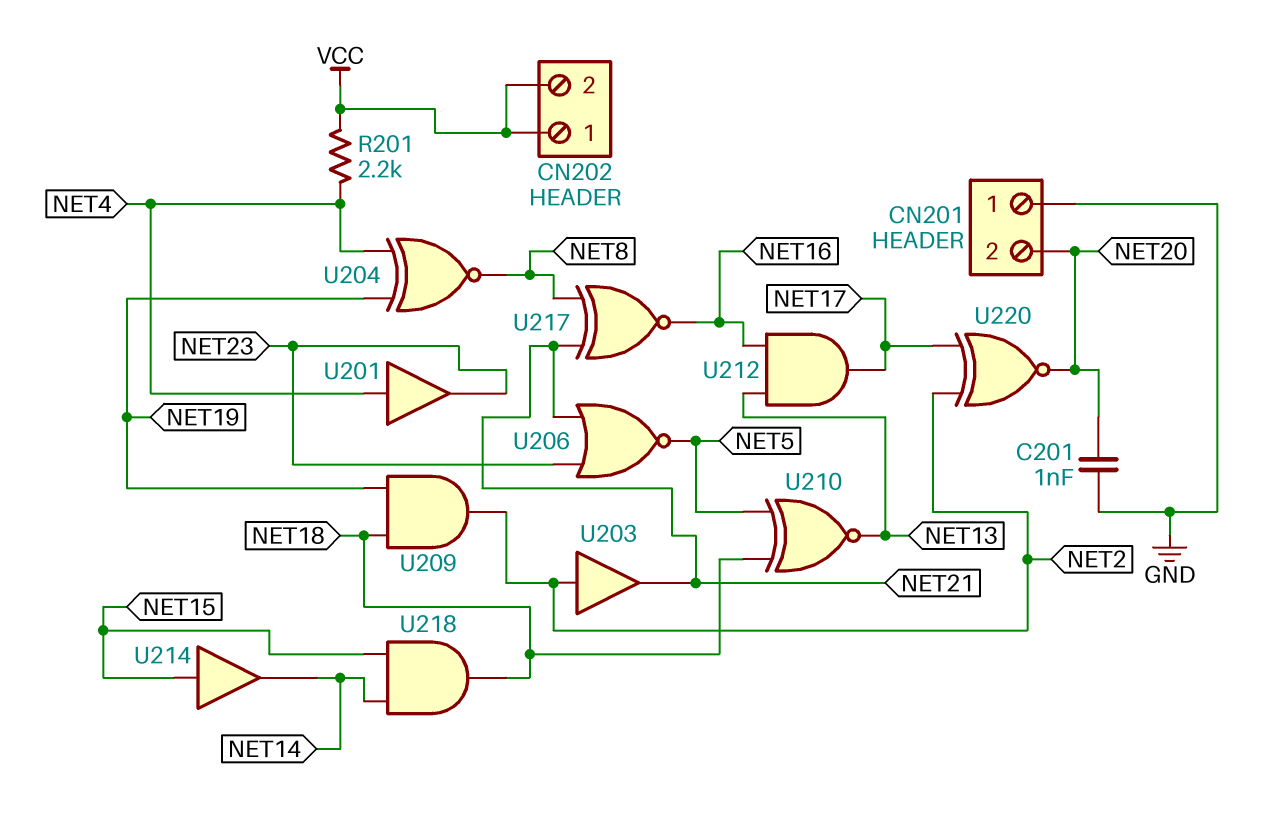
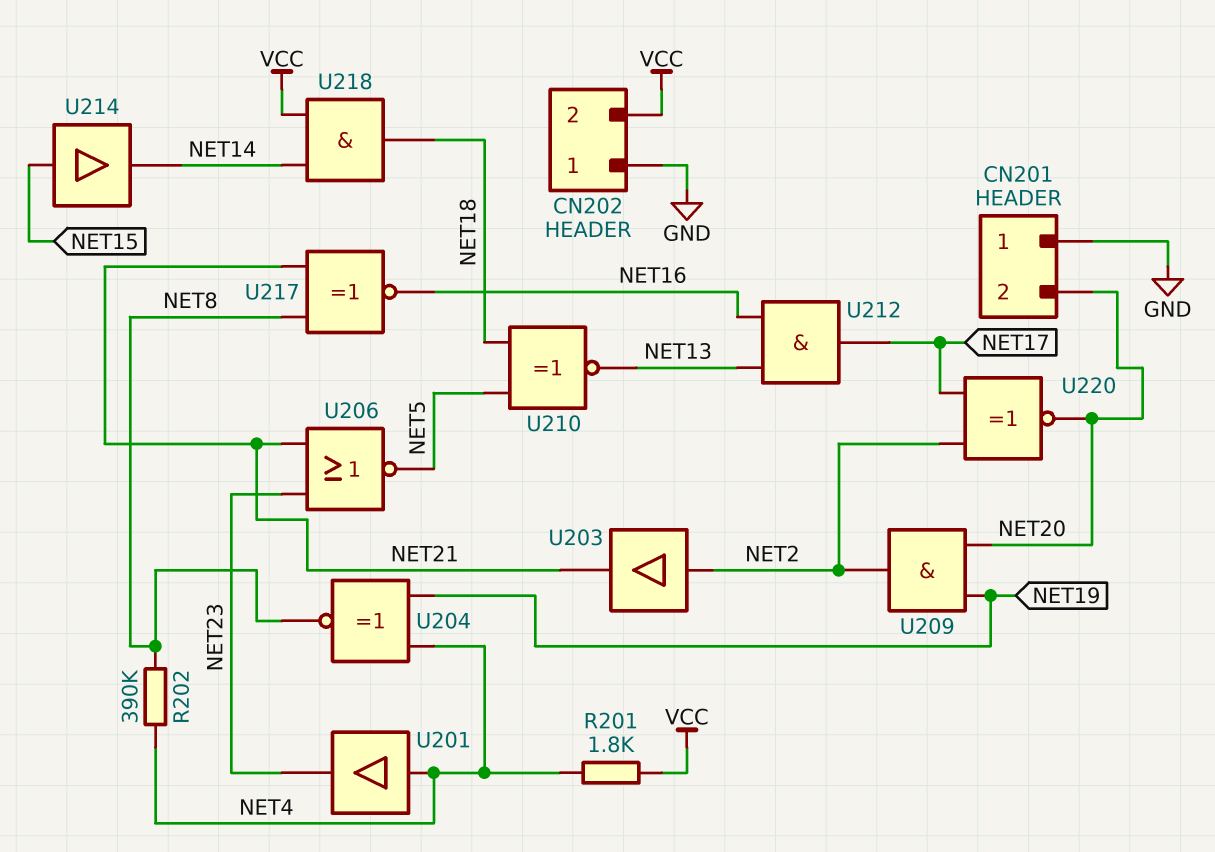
C201: 1nF (GND, NET20) -> none
CN202 pin 1: VCC -> GND
R201: 2.2k (NET4, VCC) -> 1.8k (NET4, VCC)
R202: none -> 390k (NET4, NET8)
U209: AND (in NET18, in NET19, out NET2) -> AND (in NET19, in NET20, out NET2)
U218: AND (in NET14, in NET15, out NET18) -> AND (in NET14, in VCC, out NET18)

